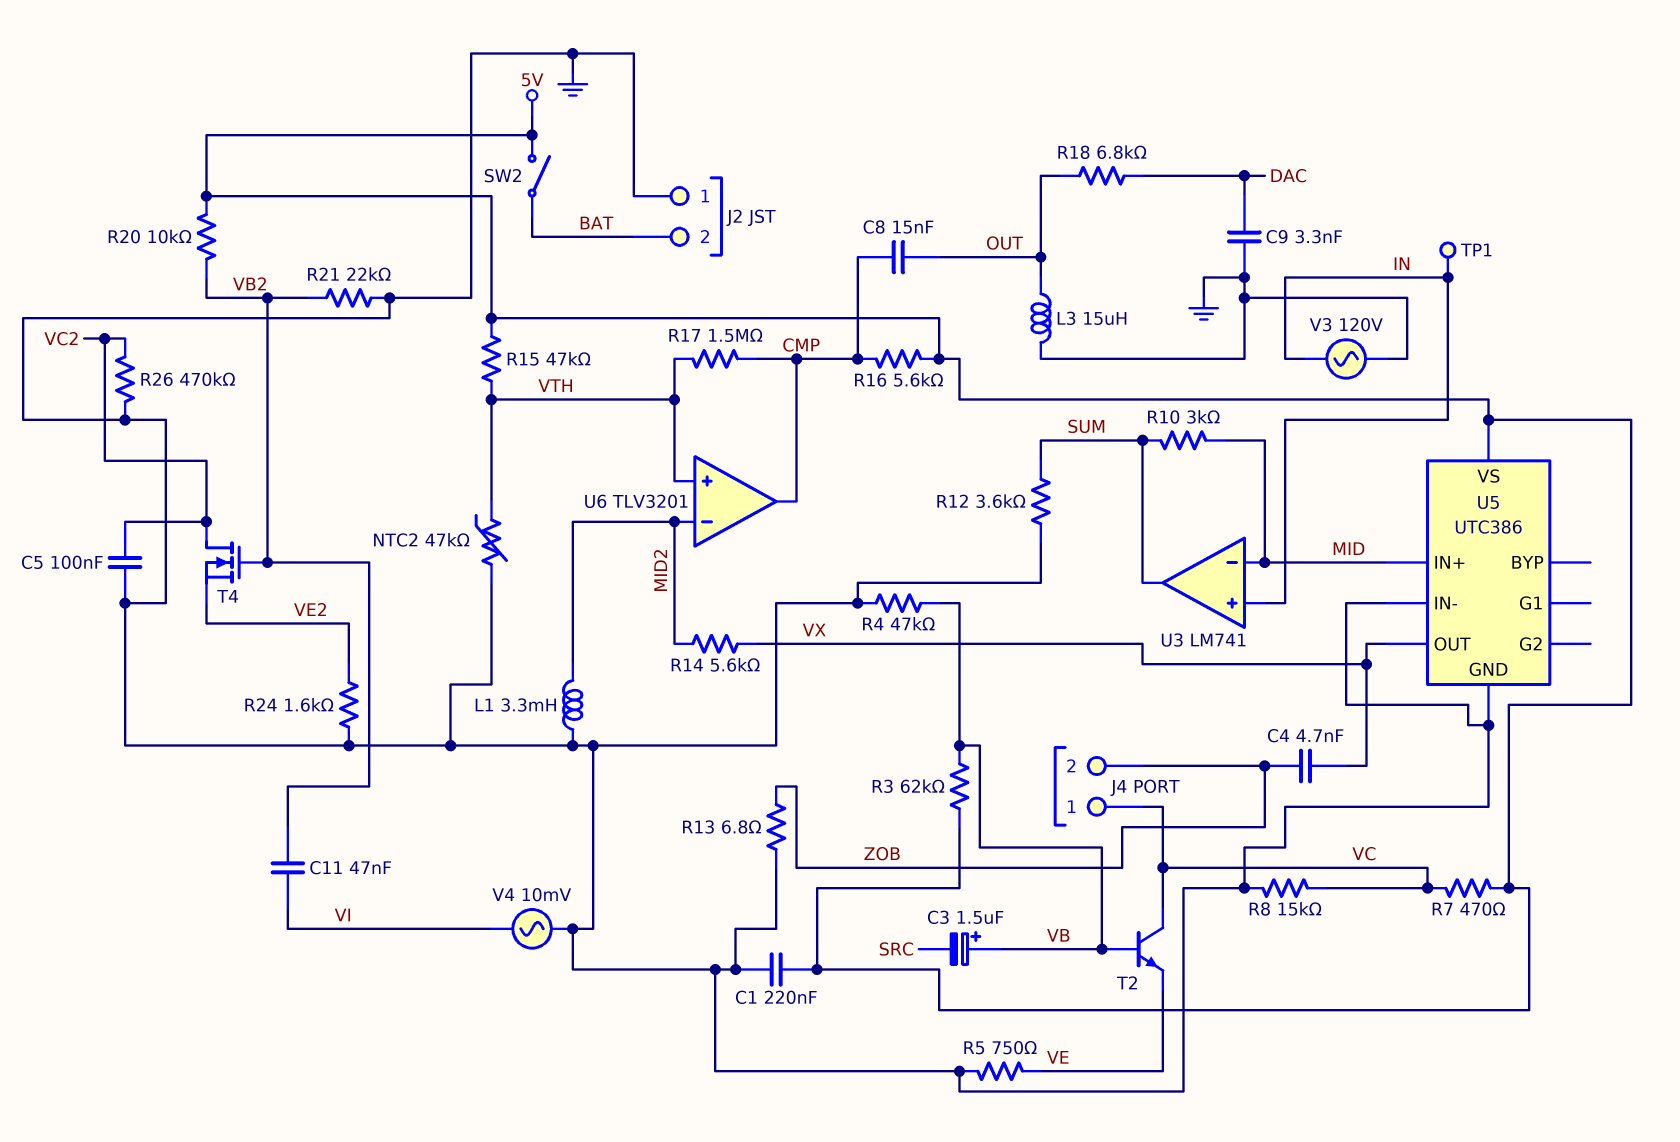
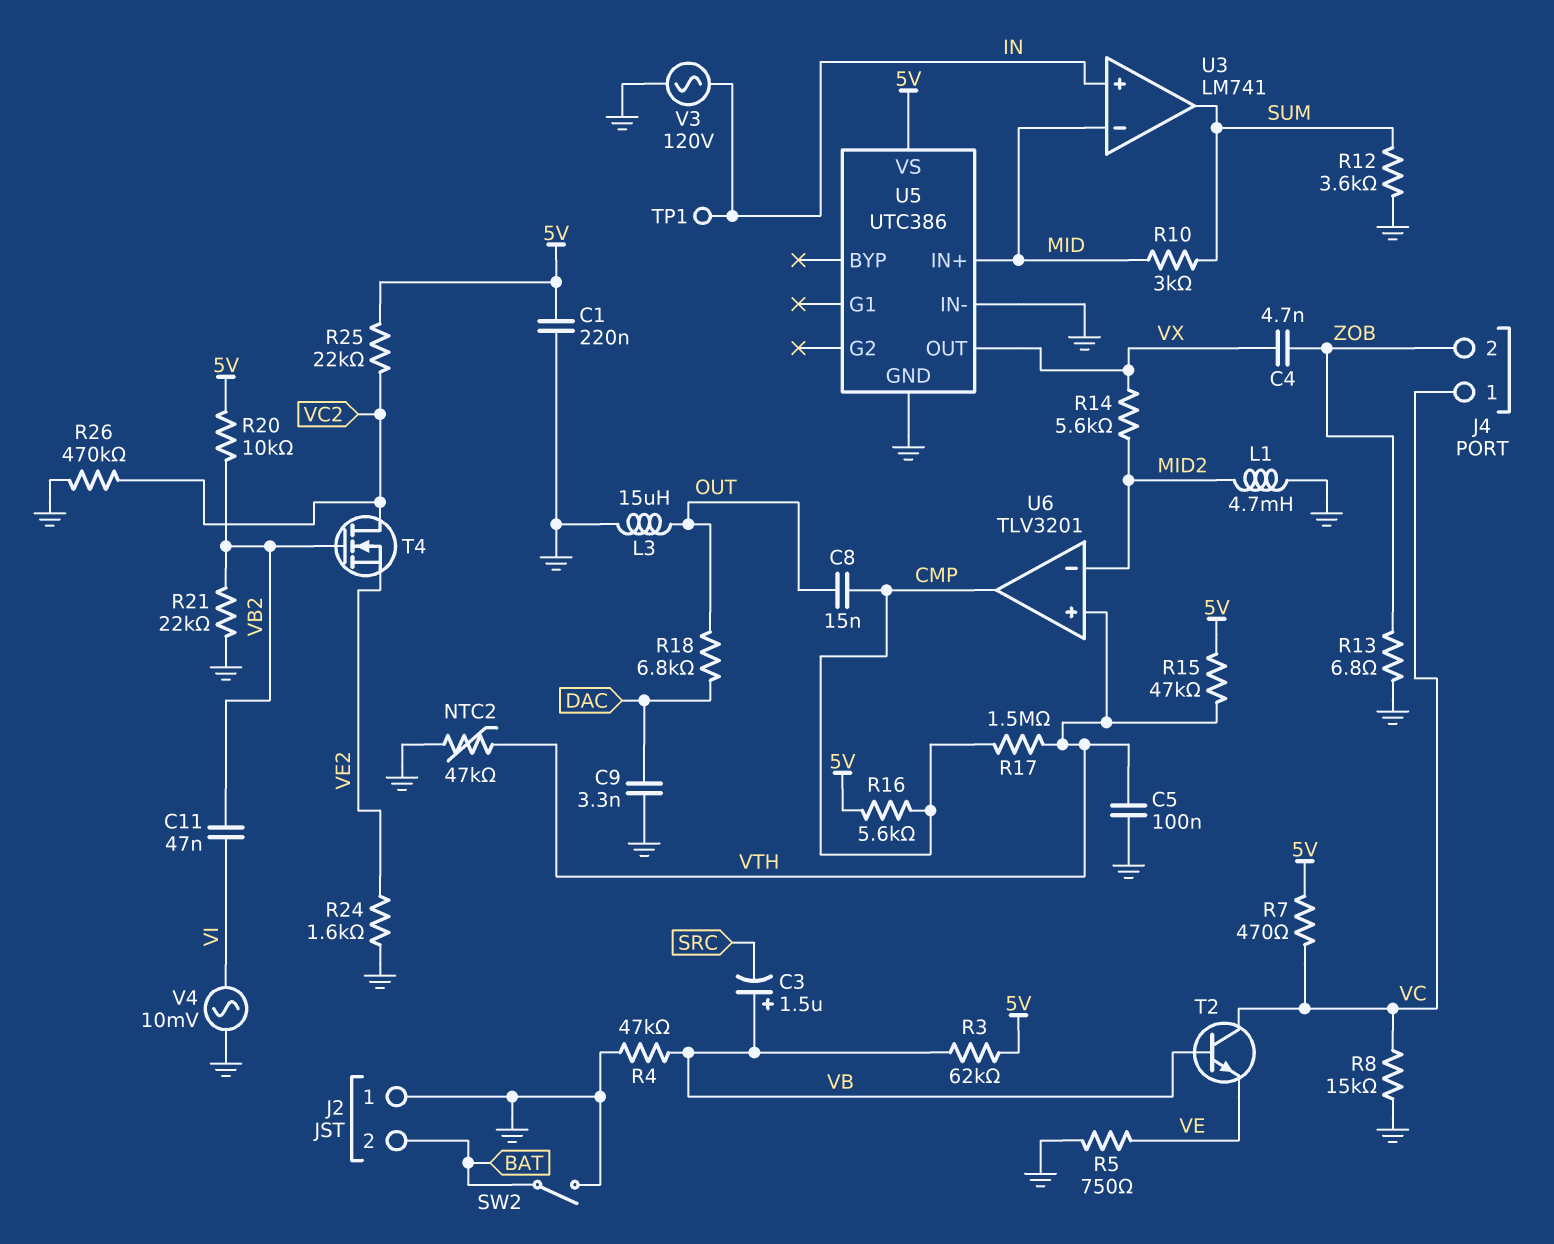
C5: 100nF (GND, VC2) -> 100nF (GND, VTH)
L1: 3.3mH (GND, MID2) -> 4.7mH (GND, MID2)
R25: none -> 22k (5V, VC2)
SW2: switch (5V, BAT) -> switch (BAT, GND)

